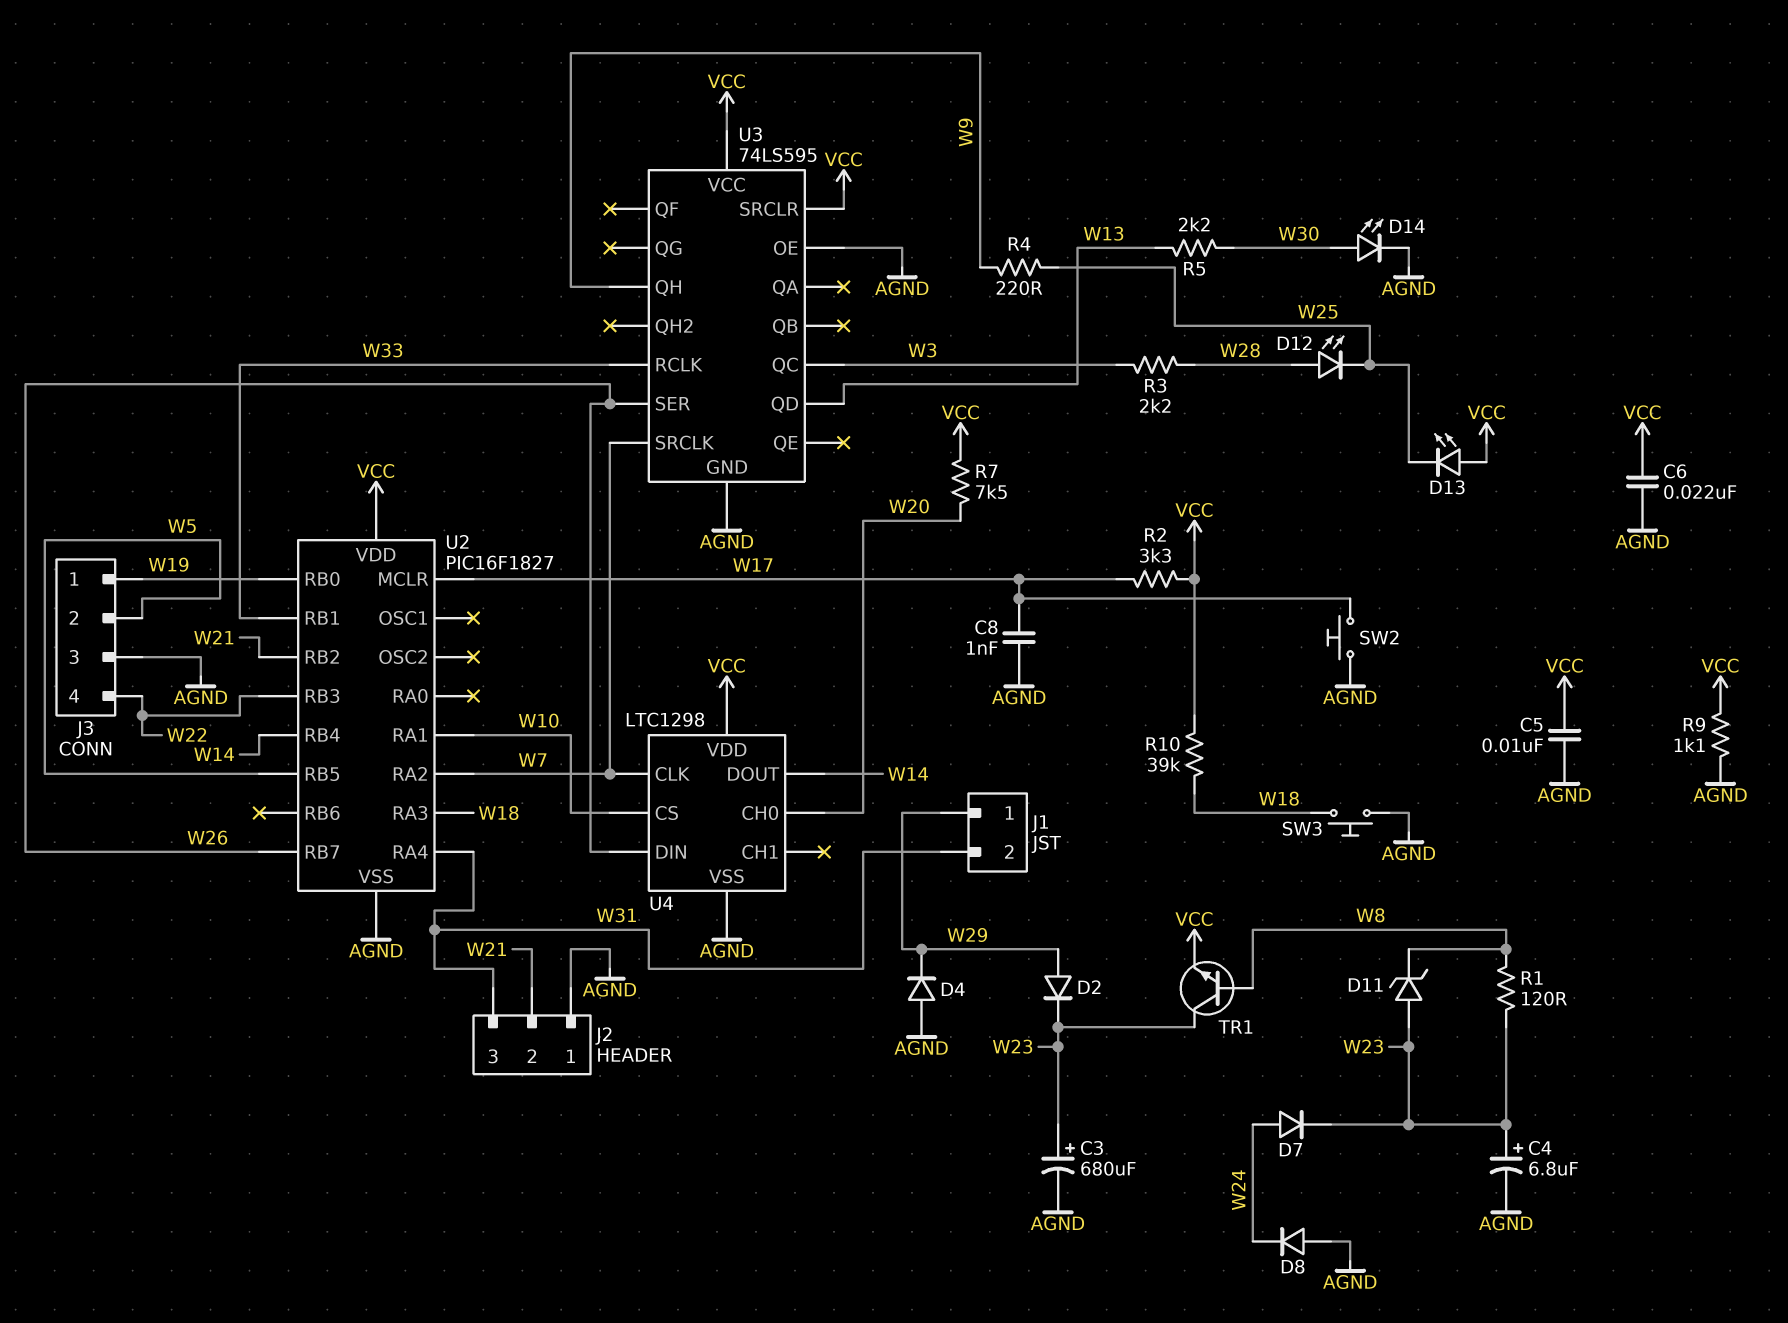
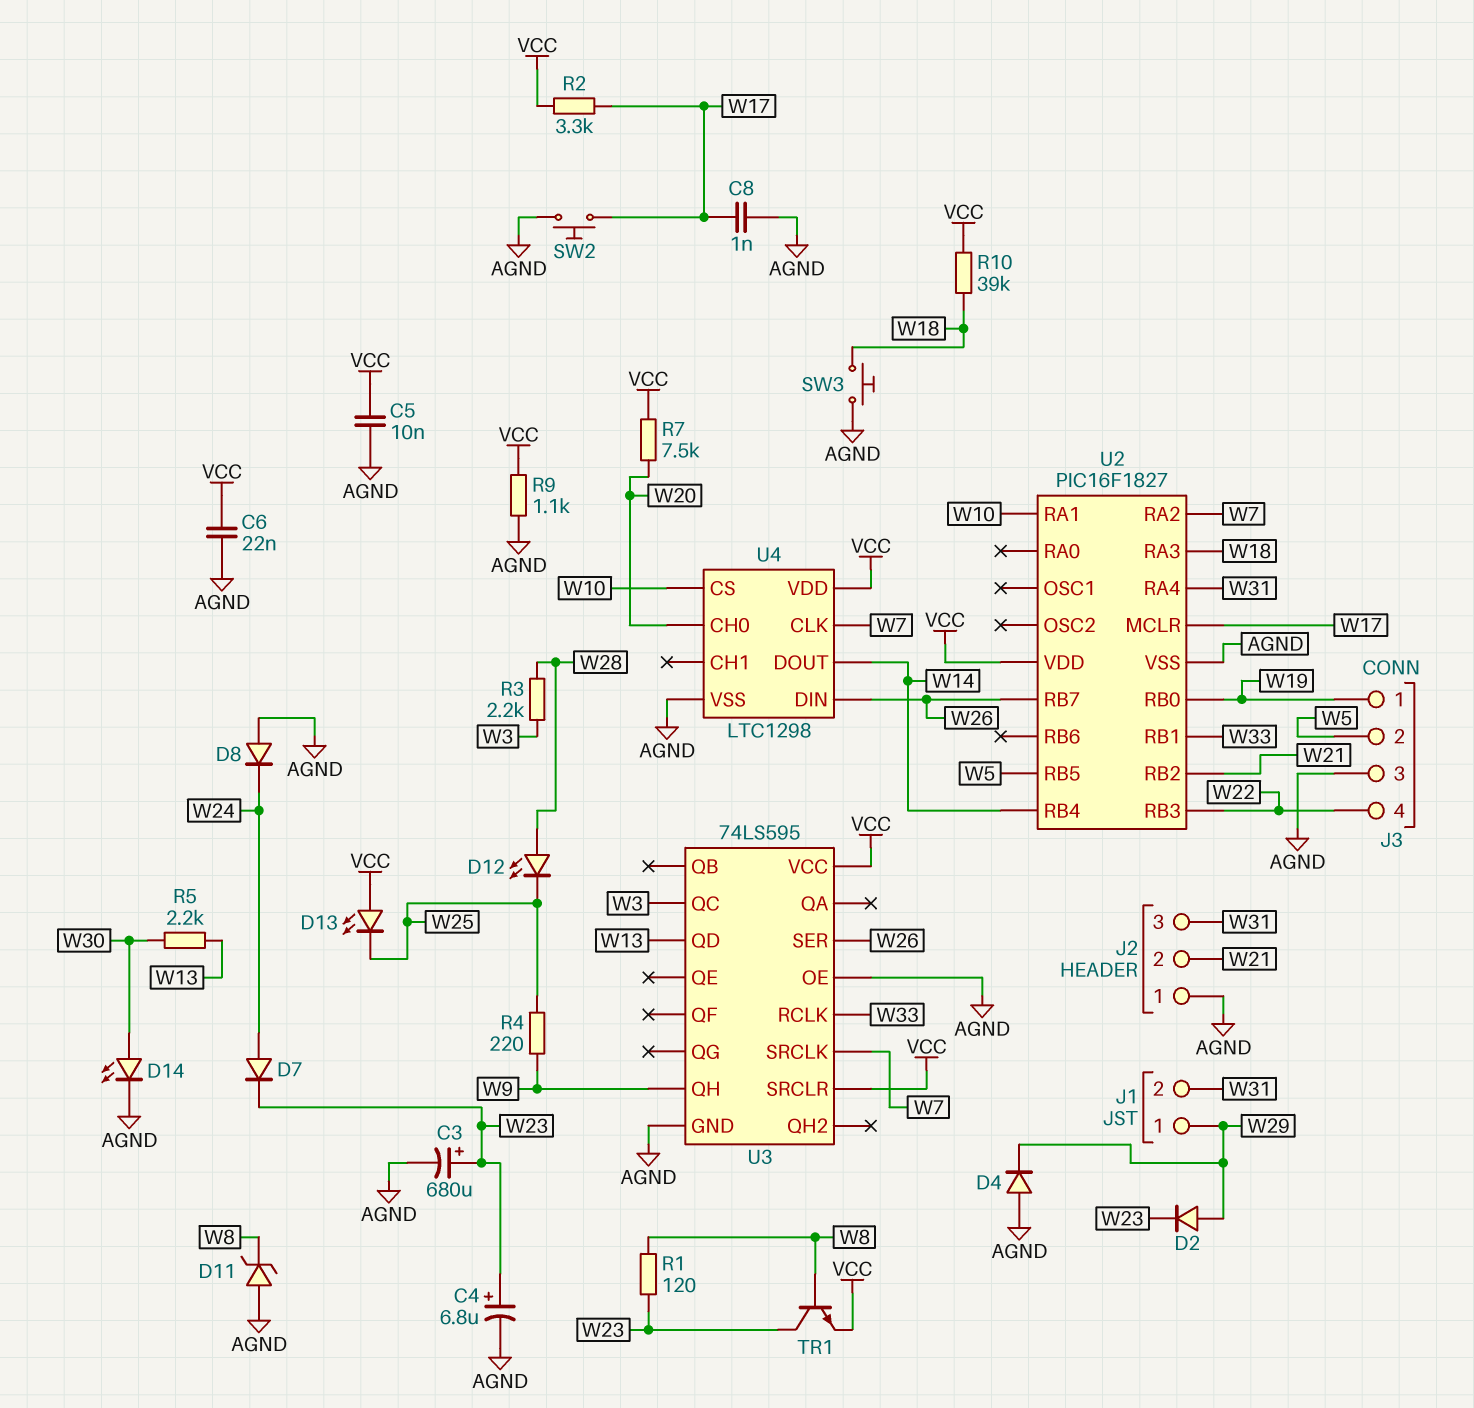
D11: zener (A W23, K W8) -> zener (A AGND, K W8)

